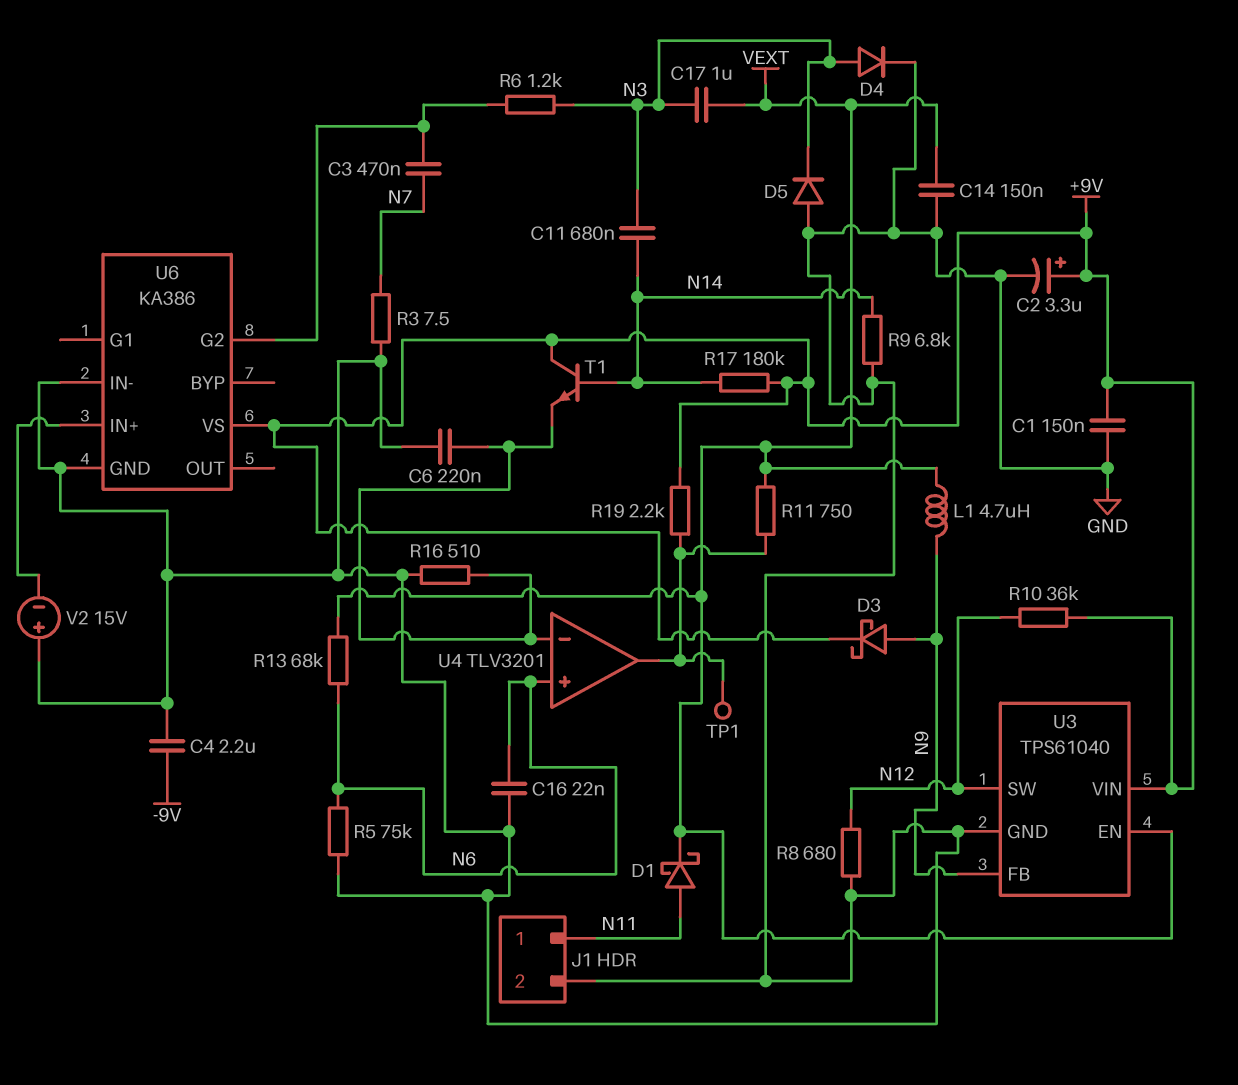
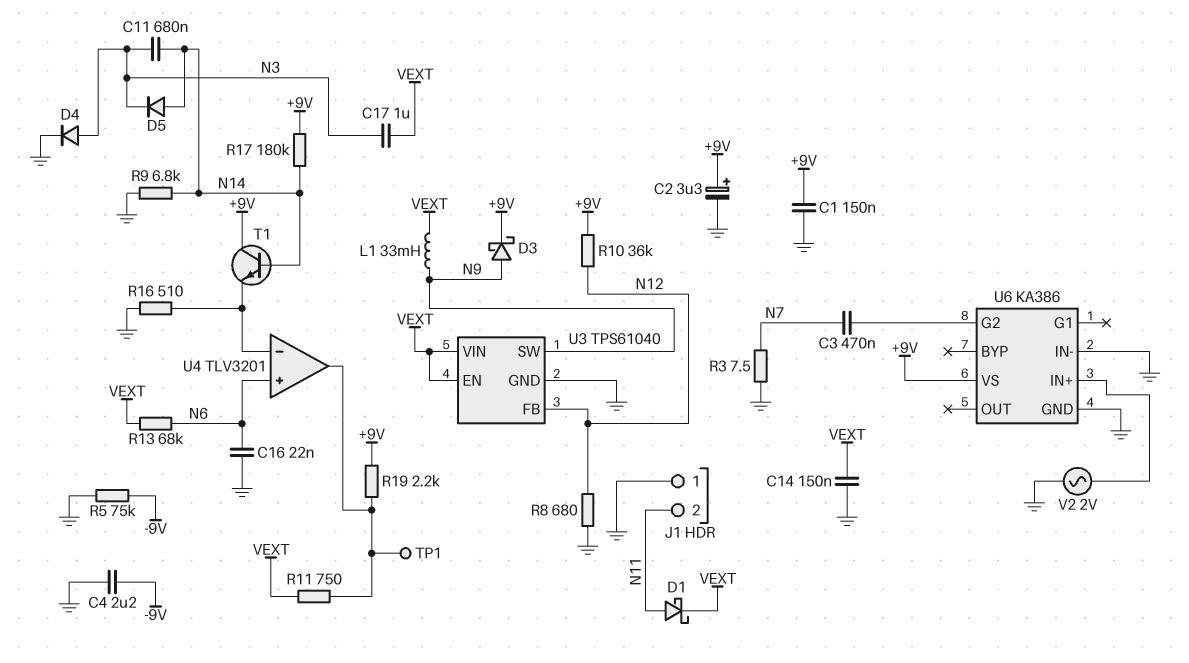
C6: 220nF (GND, U4/in-) -> none
D5: diode (A GND, K N3) -> diode (A N14, K N3)
J1 pin 1: N11 -> GND
J1 pin 2: GND -> N11
L1: 4.7uH (N9, VEXT) -> 33mH (N9, VEXT)
R5: 75k (GND, N6) -> 75k (-9V, GND)
R6: 1.2k (N3, U6/G2) -> none
U3 pin FB: N9 -> N12
U3 pin SW: N12 -> N9
U3 pin VIN: +9V -> VEXT
V2: 15V (plus GND, minus U6/IN+) -> AC 2V (GND, U6/IN+)

